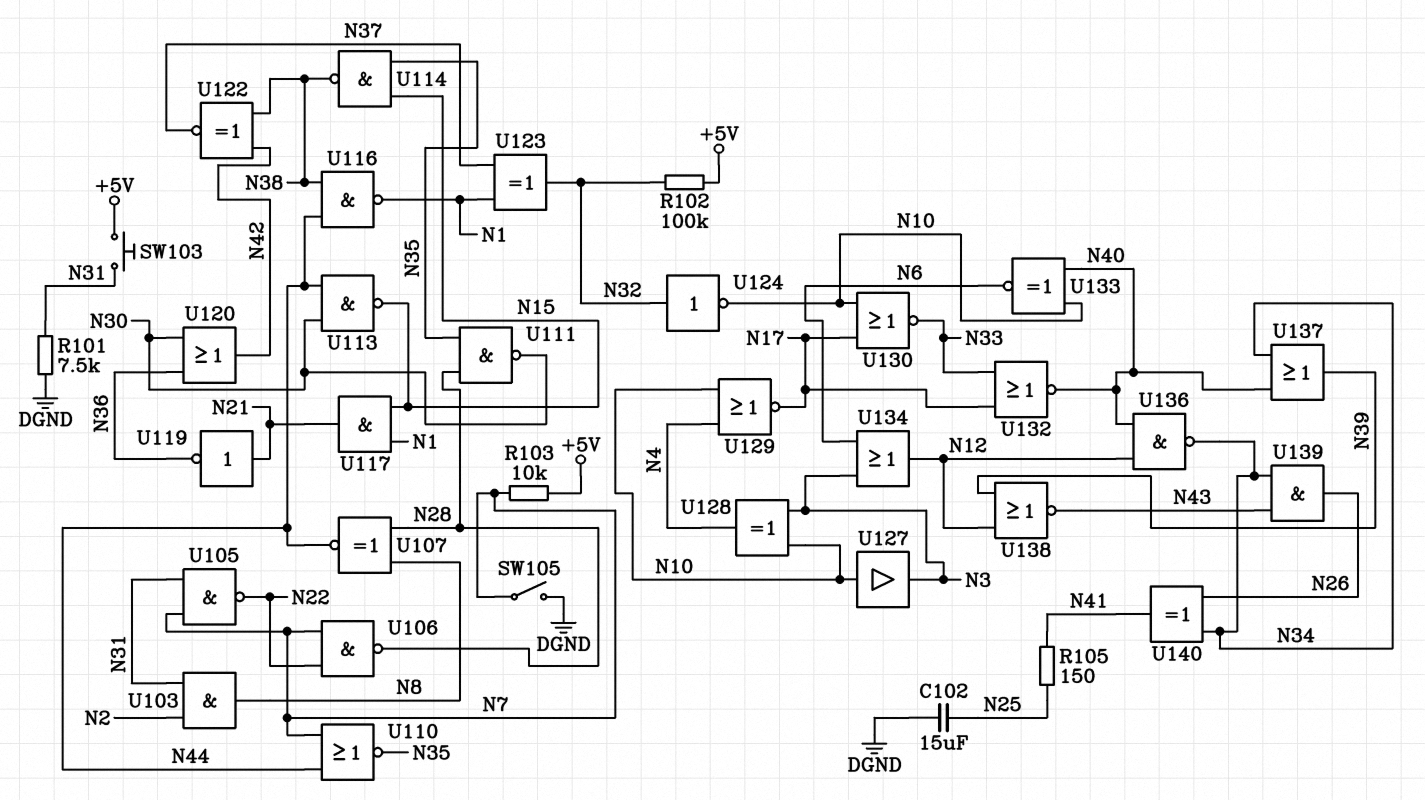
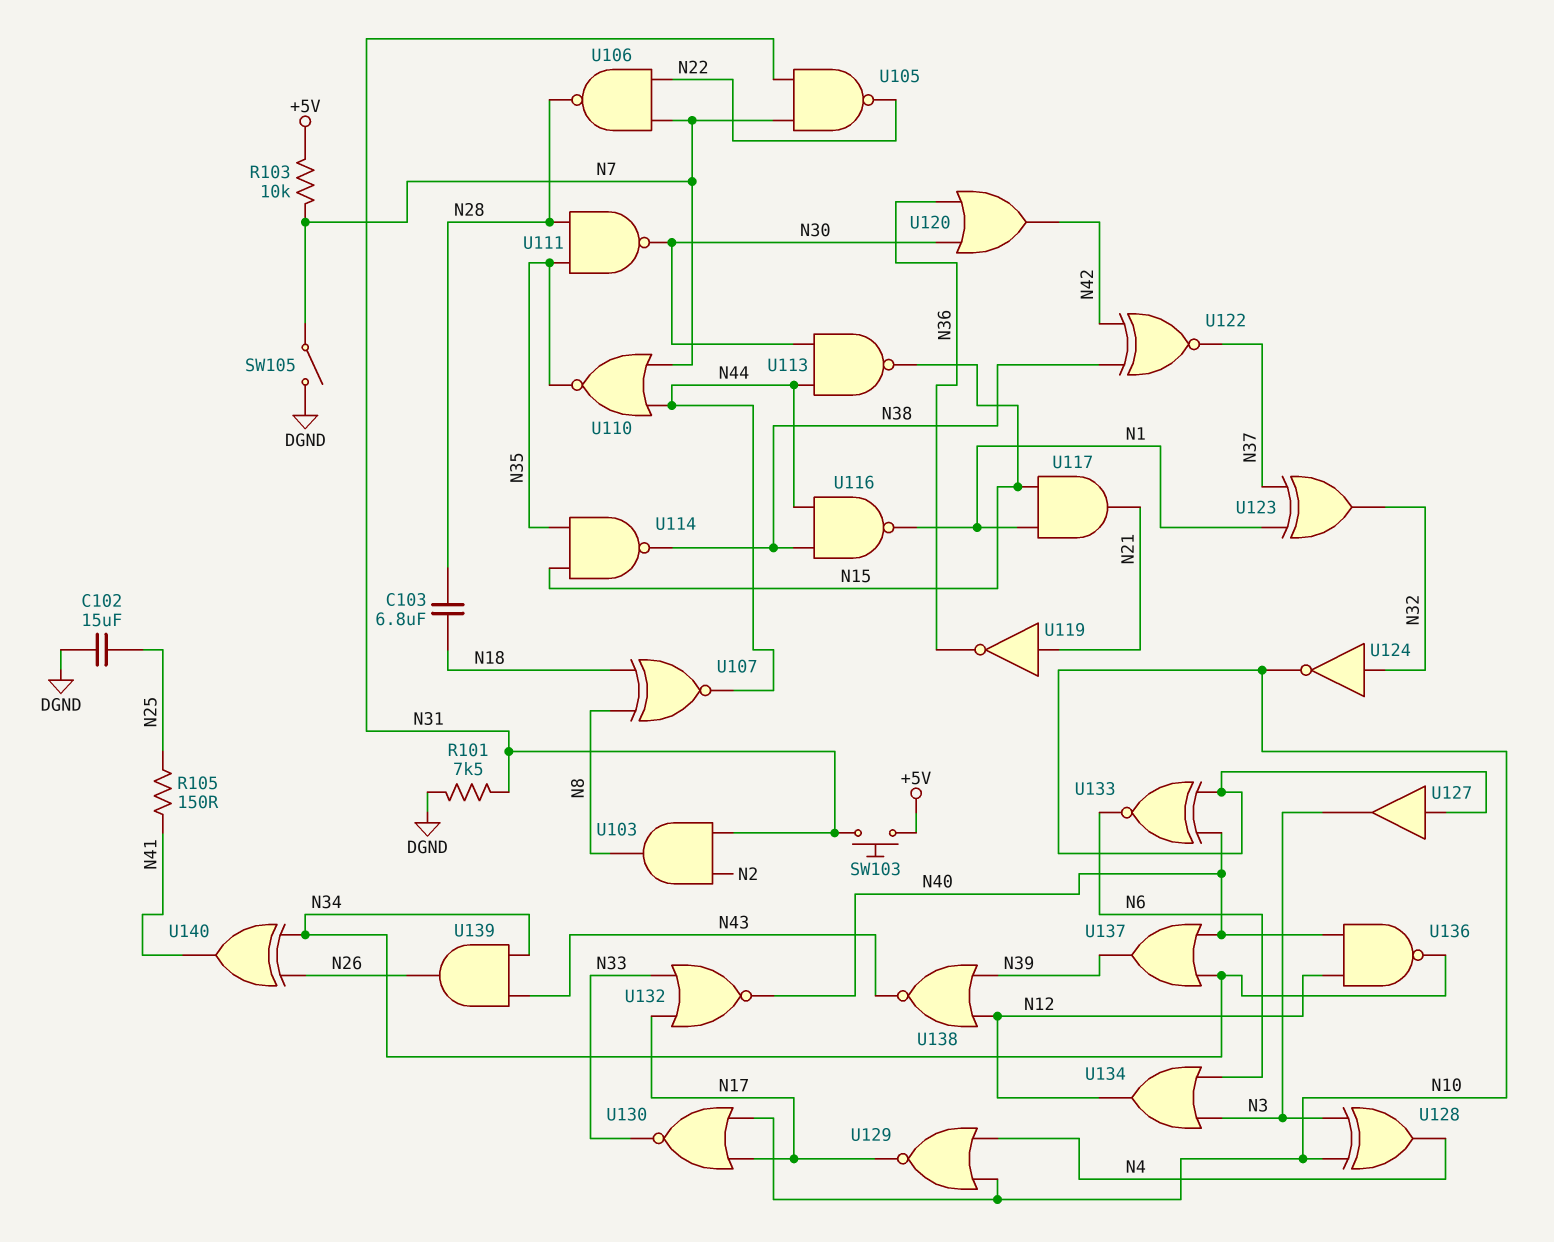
C103: none -> 6.8uF (N18, N28)
R102: 100k (+5V, N32) -> none
U107: XNOR (in N8, in N28, out N44) -> XNOR (in N8, in N18, out N44)

